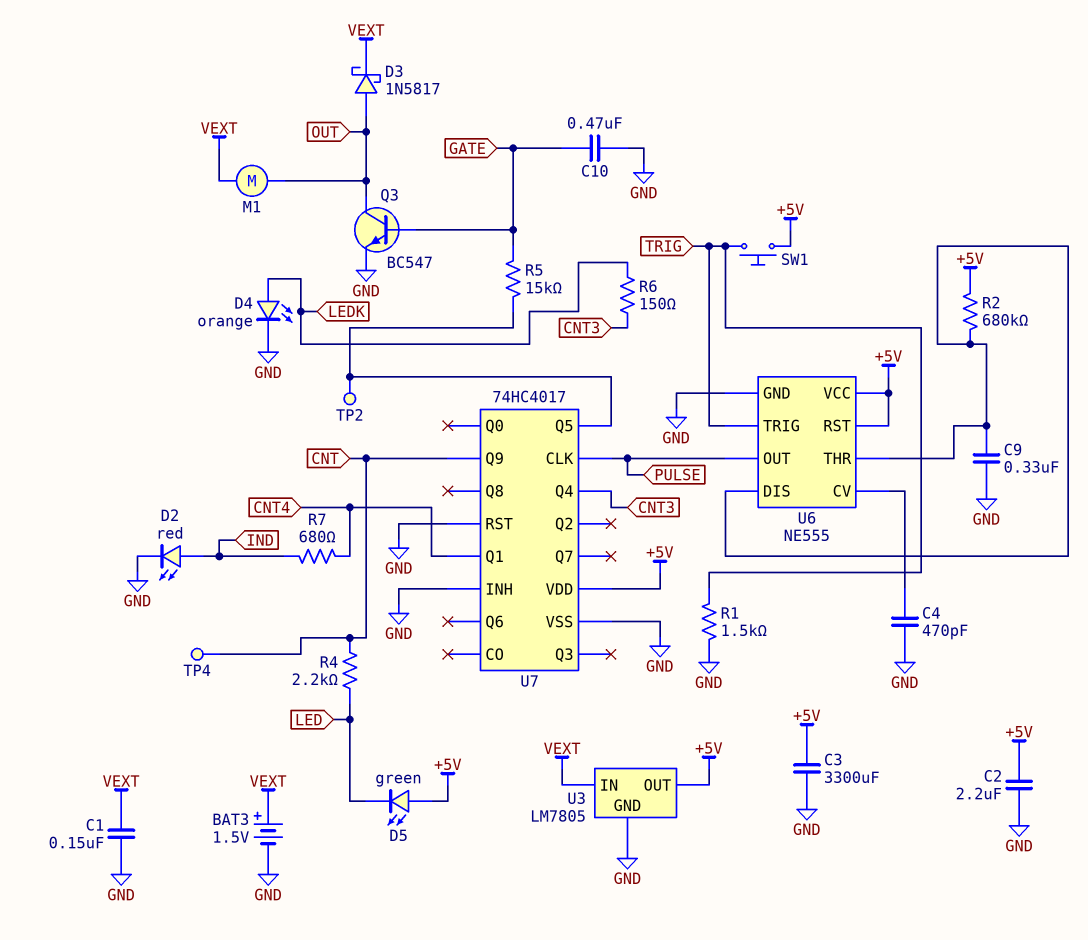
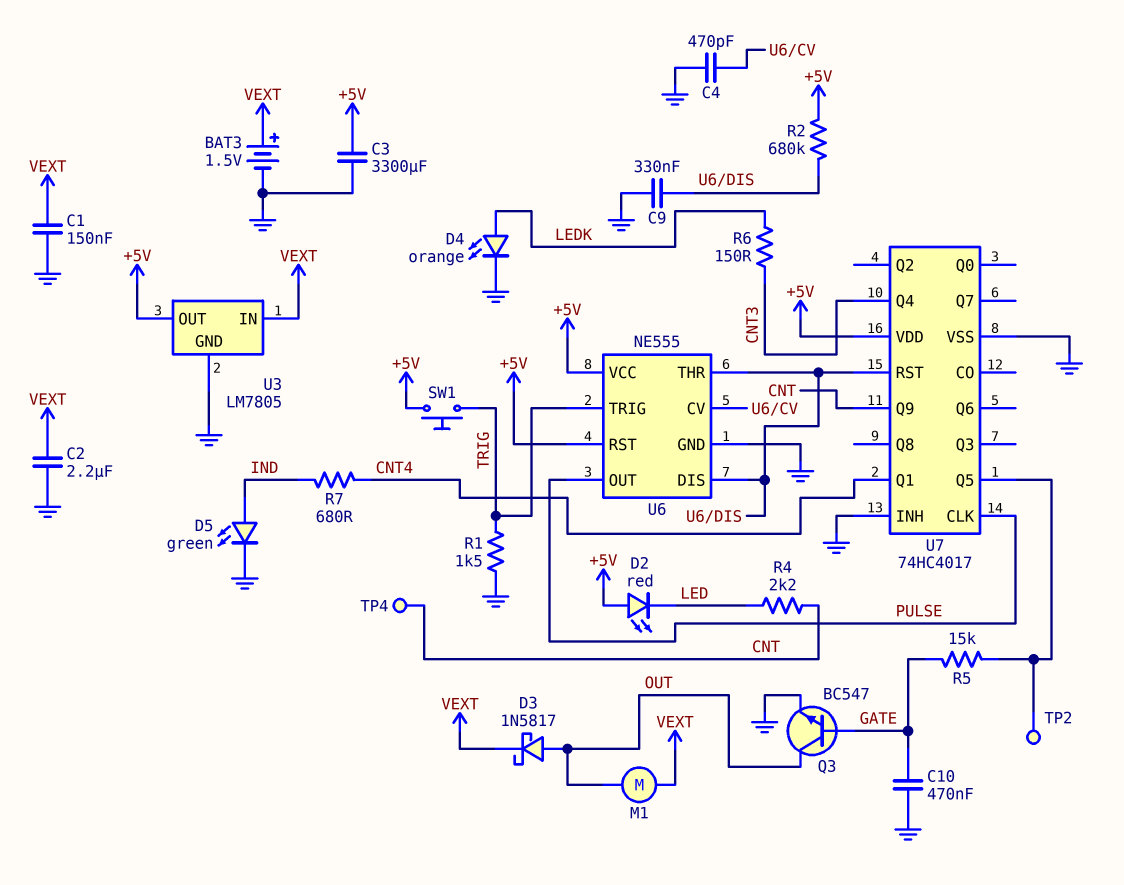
C2: 2.2uF (+5V, GND) -> 2.2uF (GND, VEXT)
D2: LED red (A IND, K GND) -> LED red (A +5V, K LED)
D5: LED green (A +5V, K LED) -> LED green (A IND, K GND)
U7 pin RST: GND -> U6/DIS

